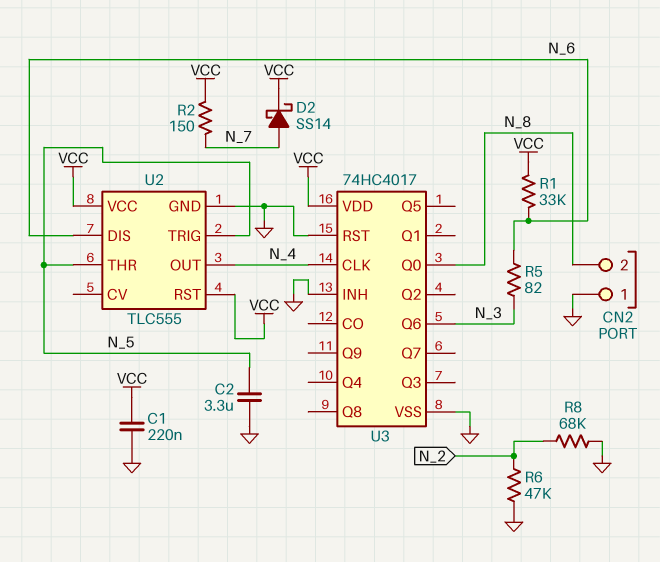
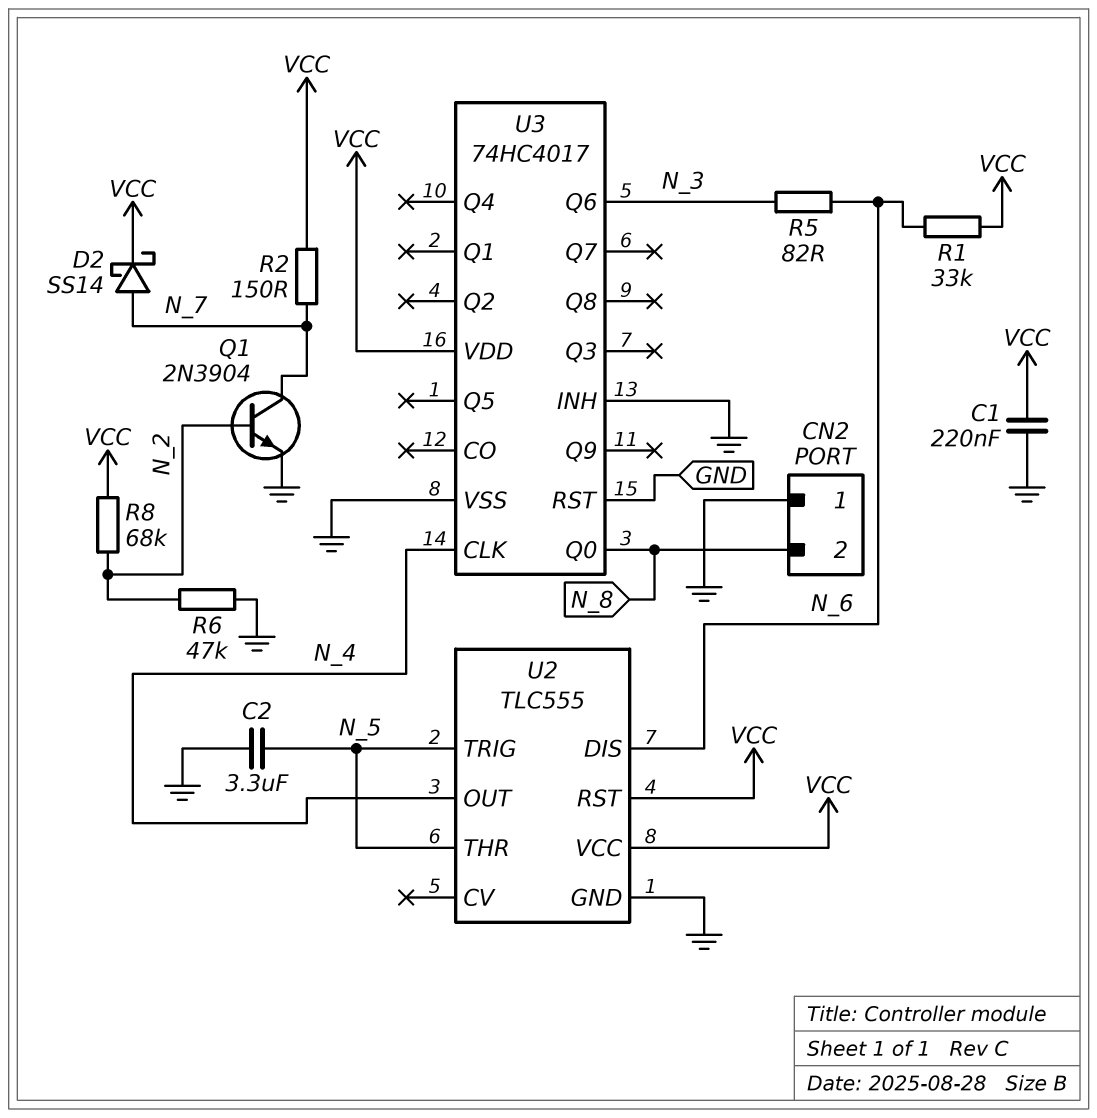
Q1: none -> NPN 2N3904 (B N_2, C N_7, E GND)
R8: 68k (GND, N_2) -> 68k (N_2, VCC)

